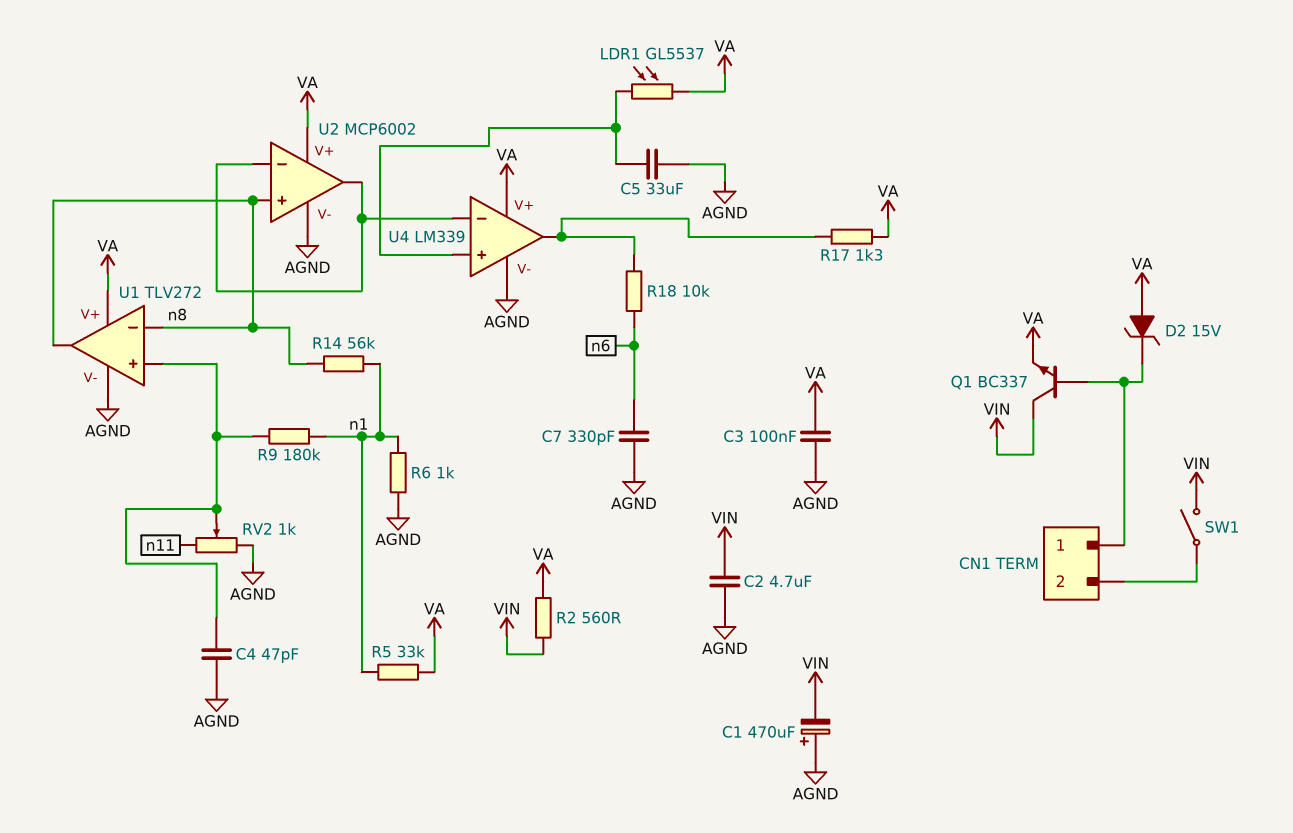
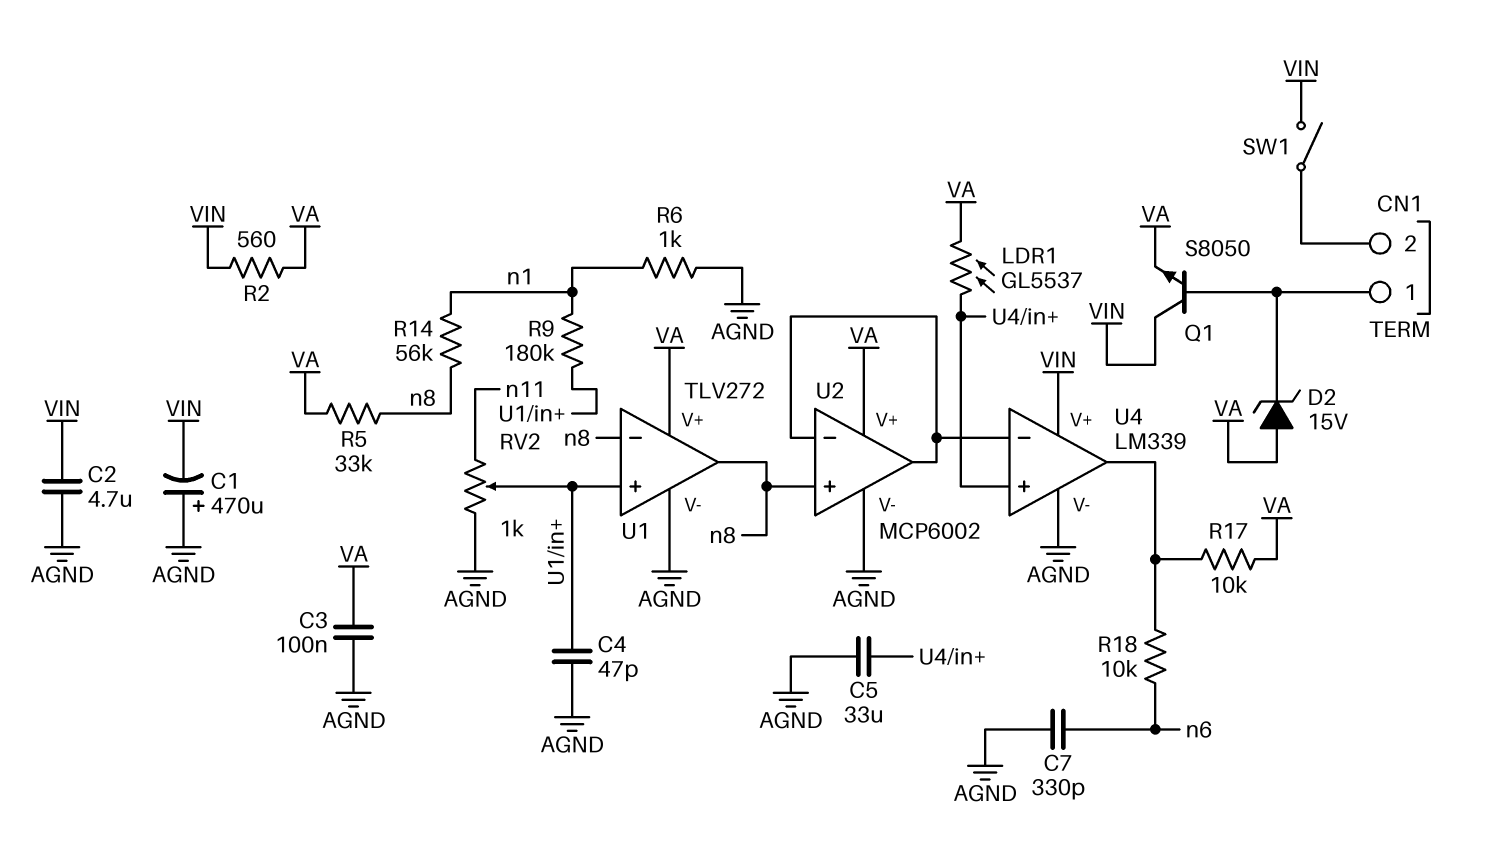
Q1: NPN BC337 (B CN1/1, C VIN, E VA) -> NPN S8050 (B CN1/1, C VIN, E VA)
R5: 33k (VA, n1) -> 33k (VA, n8)
R17: 1.3k (U4/out, VA) -> 10k (U4/out, VA)
U4 pin V+: VA -> VIN

